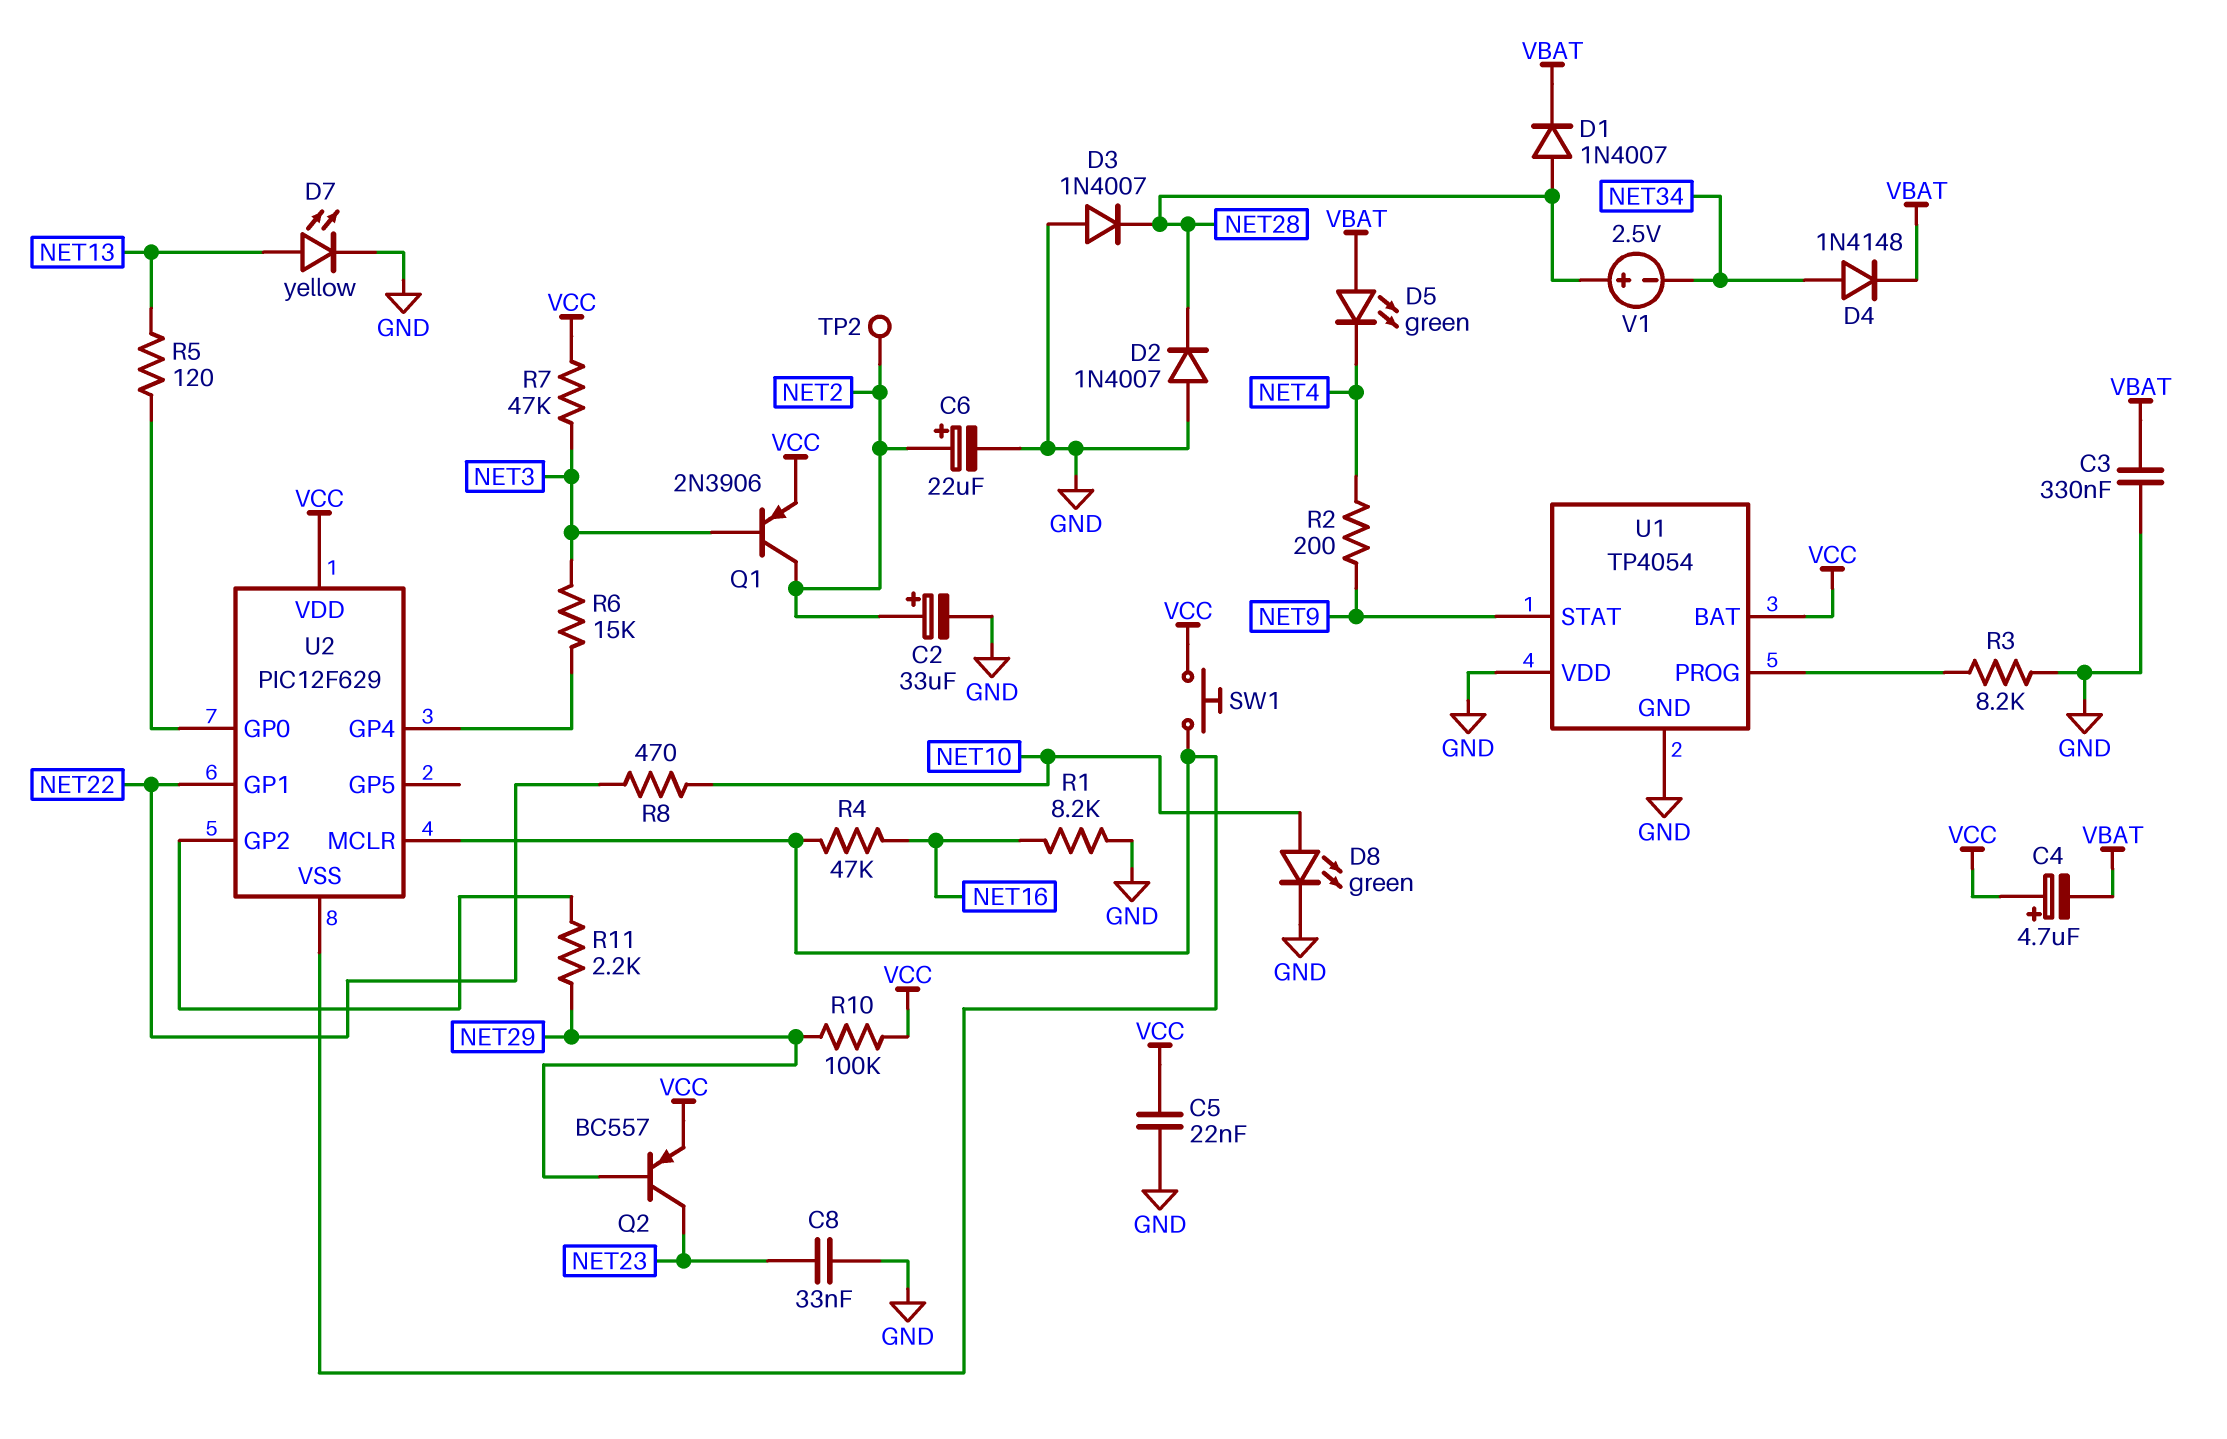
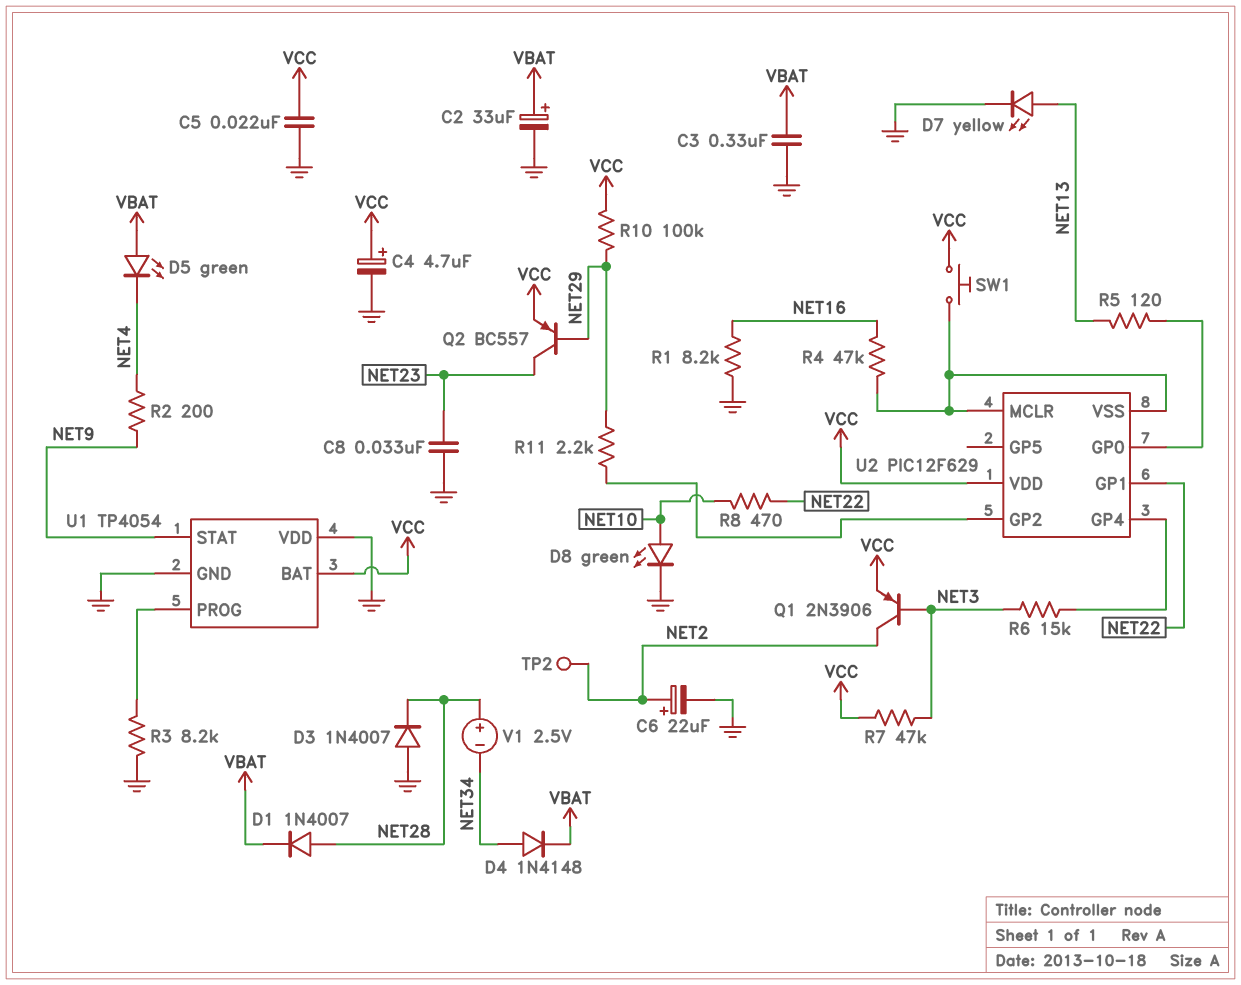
C2: 33uF (plus NET2, minus GND) -> 33uF (plus VBAT, minus GND)
C4: 4.7uF (plus VCC, minus VBAT) -> 4.7uF (plus VCC, minus GND)
D2: diode 1N4007 (A GND, K NET28) -> none

